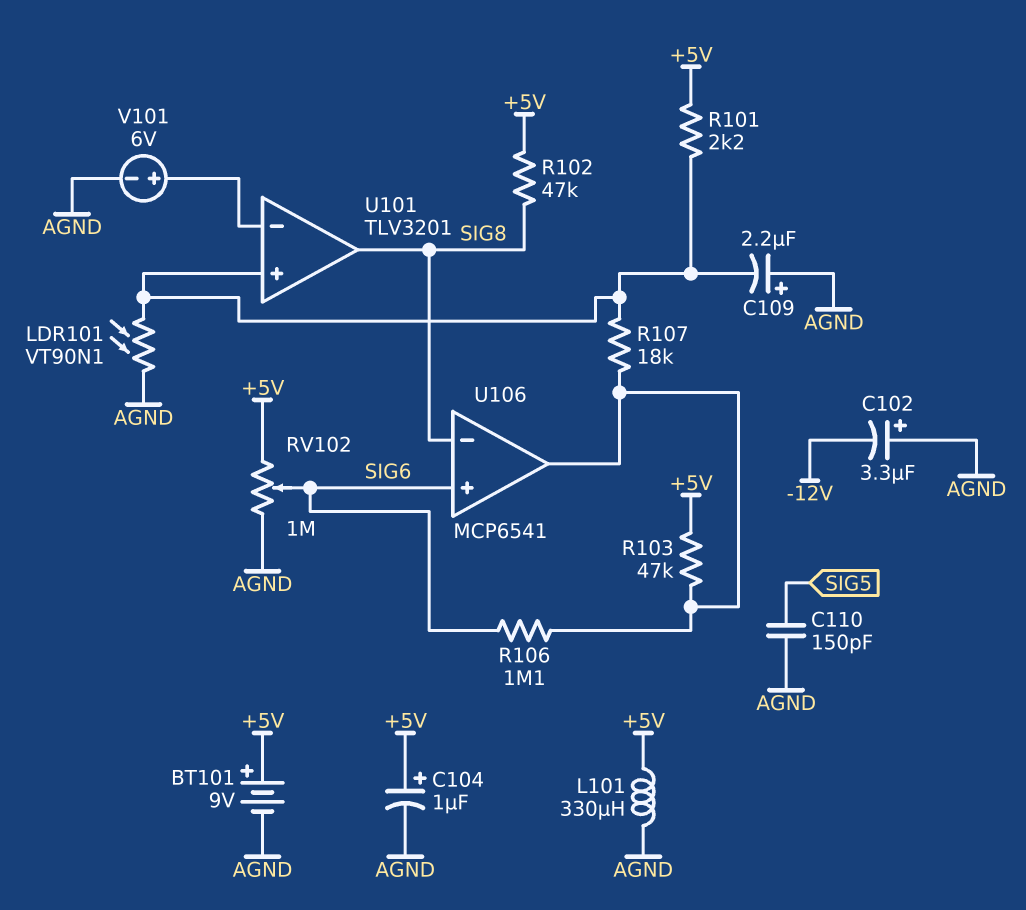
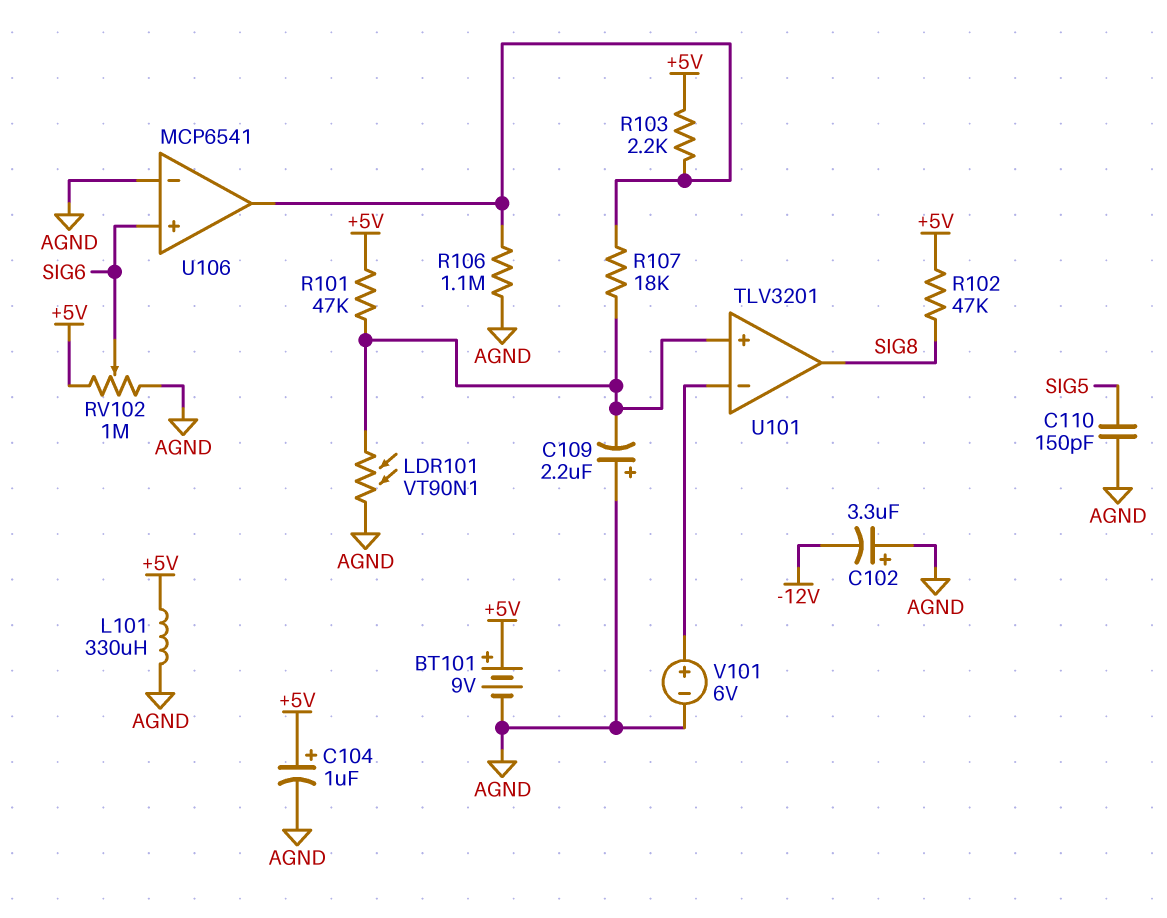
R101: 2.2k (+5V, U101/in+) -> 47k (+5V, U101/in+)
R103: 47k (+5V, U106/out) -> 2.2k (+5V, U106/out)
R106: 1.1M (SIG6, U106/out) -> 1.1M (AGND, U106/out)
U106 pin in-: SIG8 -> AGND

